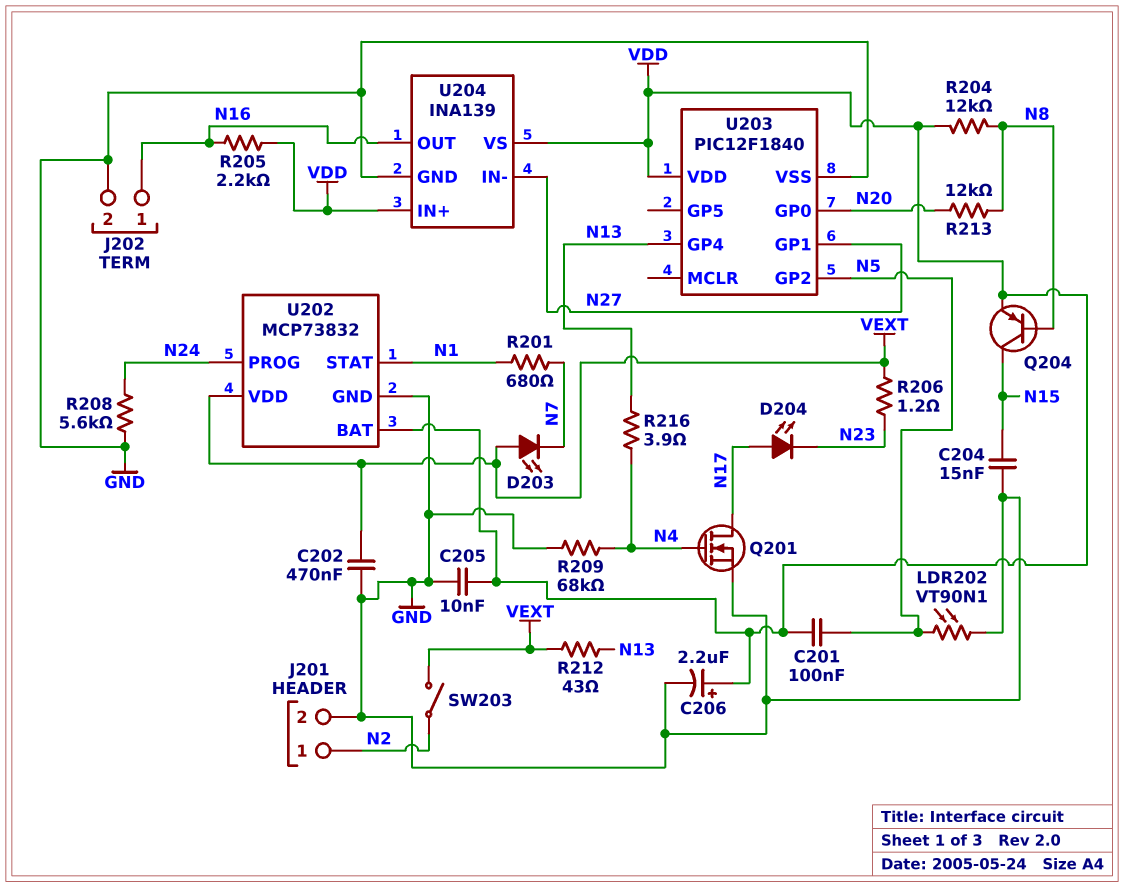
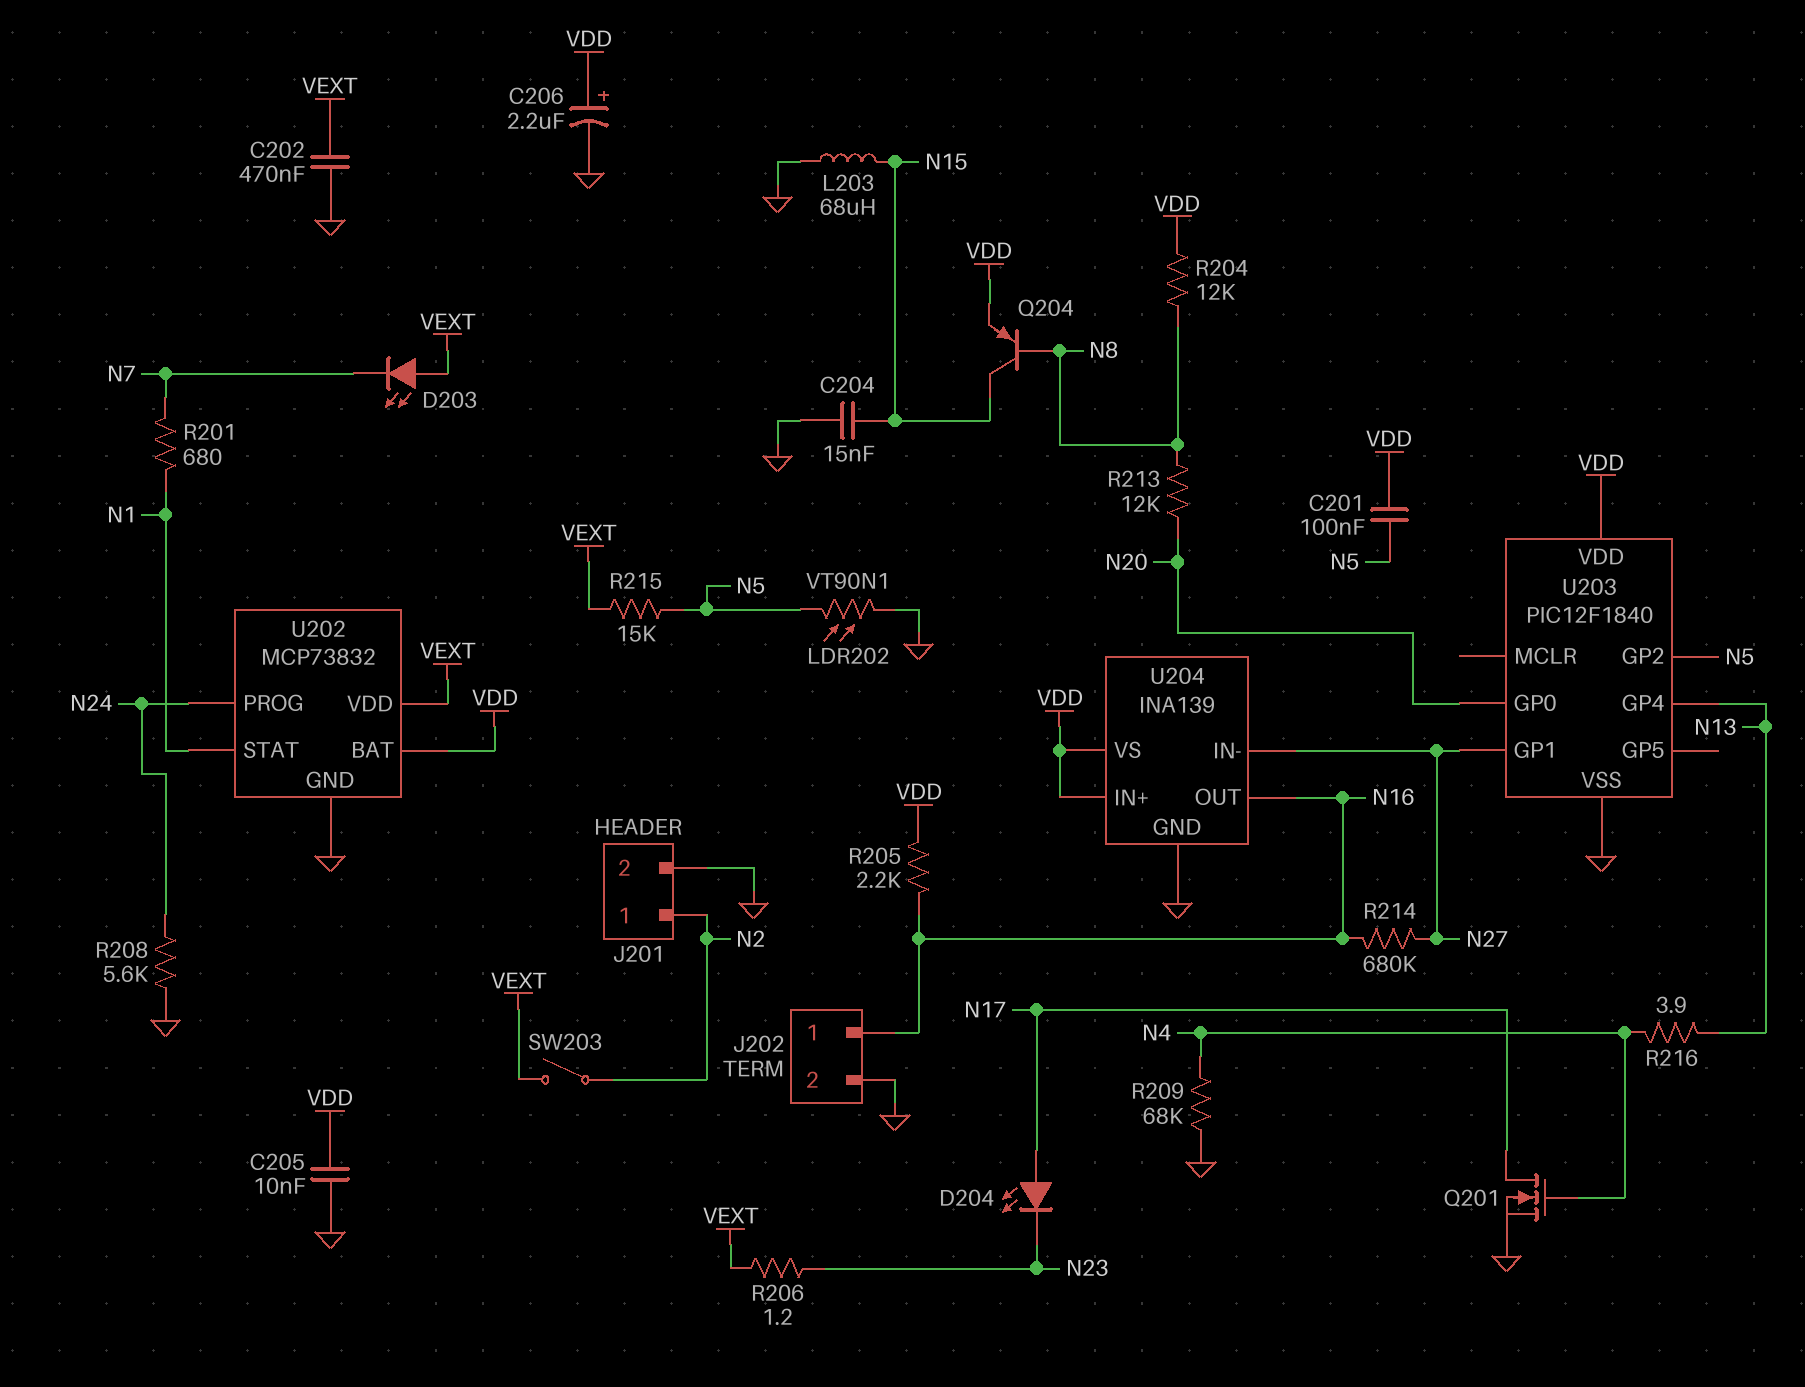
L203: none -> 68uH (GND, N15)
R212: 43 (N13, VEXT) -> none
R214: none -> 680k (N16, N27)
R215: none -> 15k (N5, VEXT)

